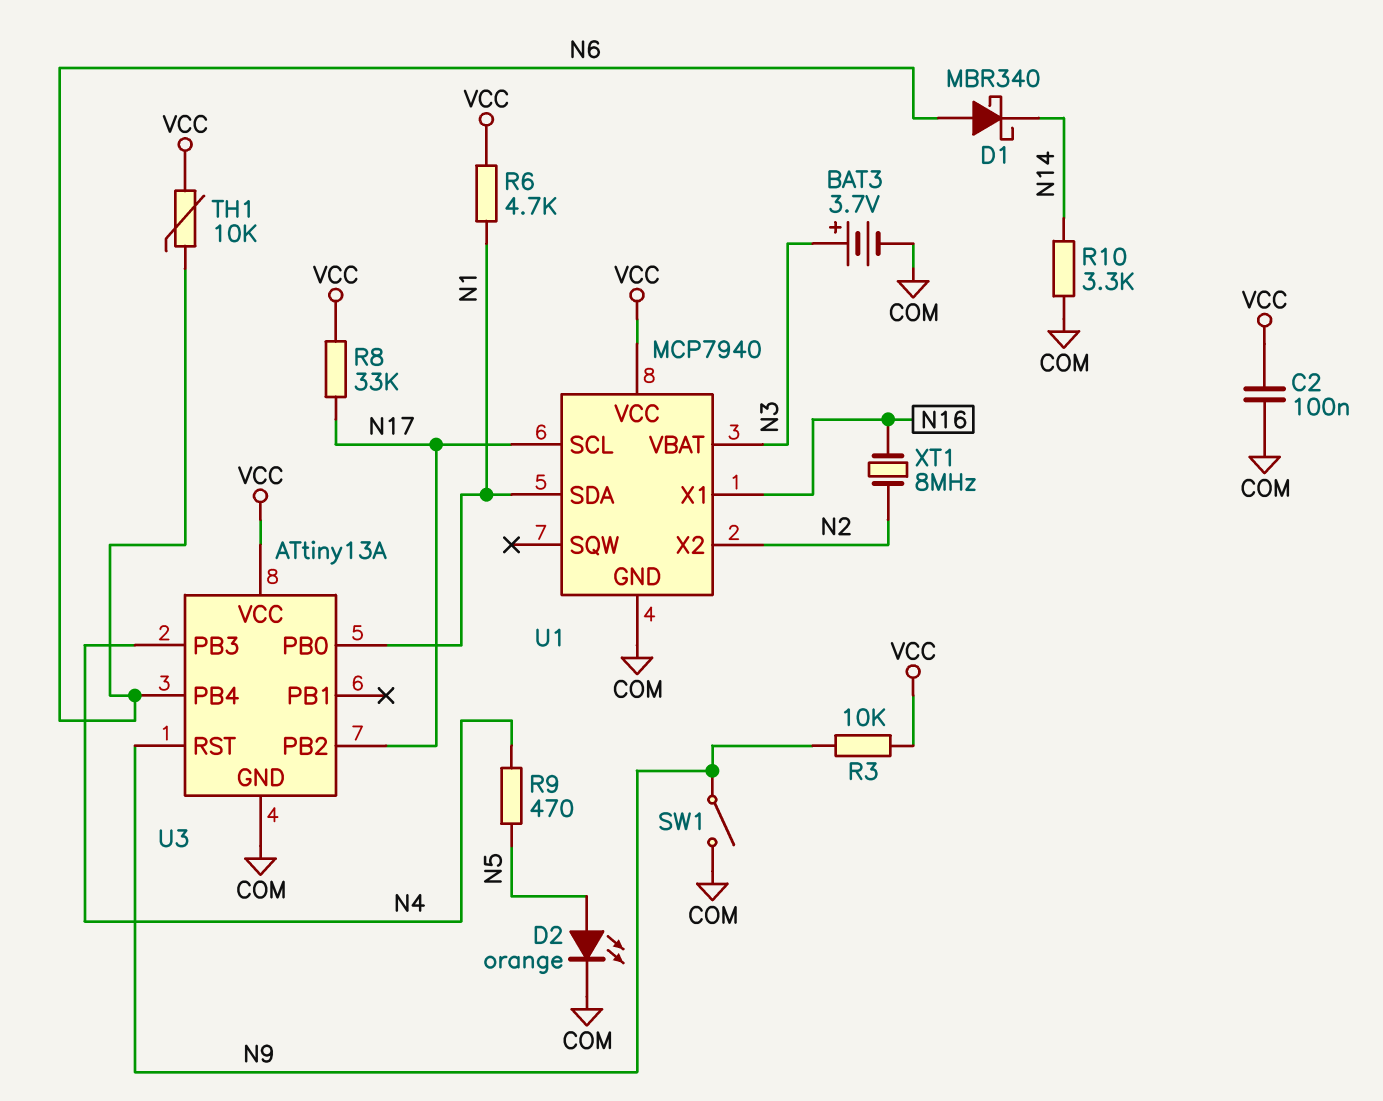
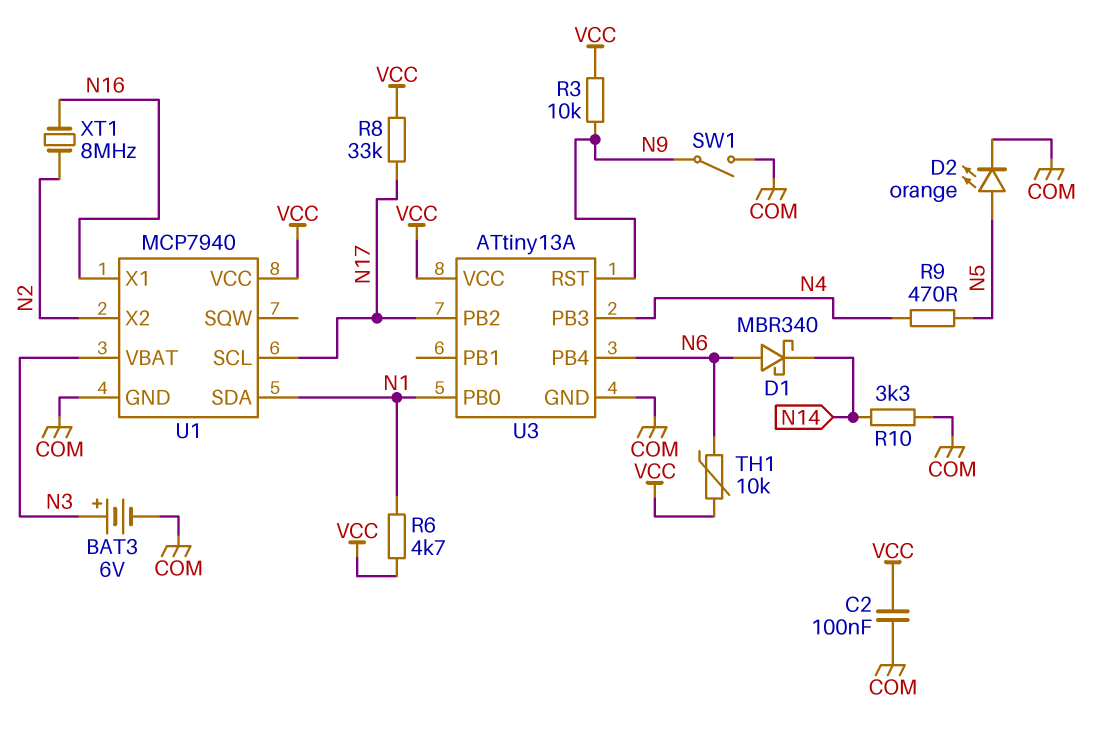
BAT3: 3.7V (plus N3, minus COM) -> 6V (plus N3, minus COM)

